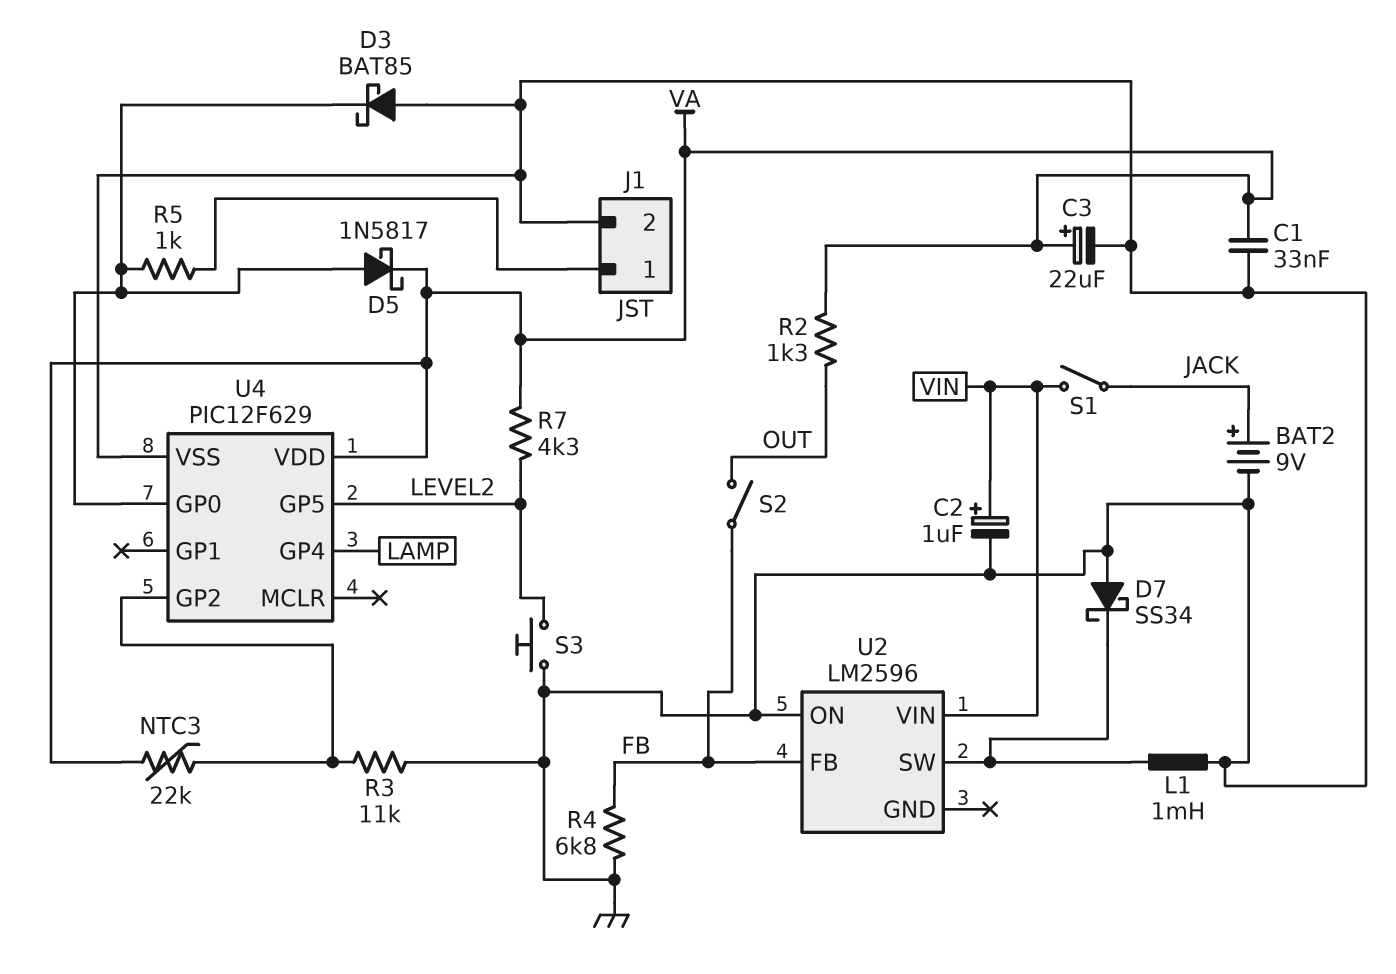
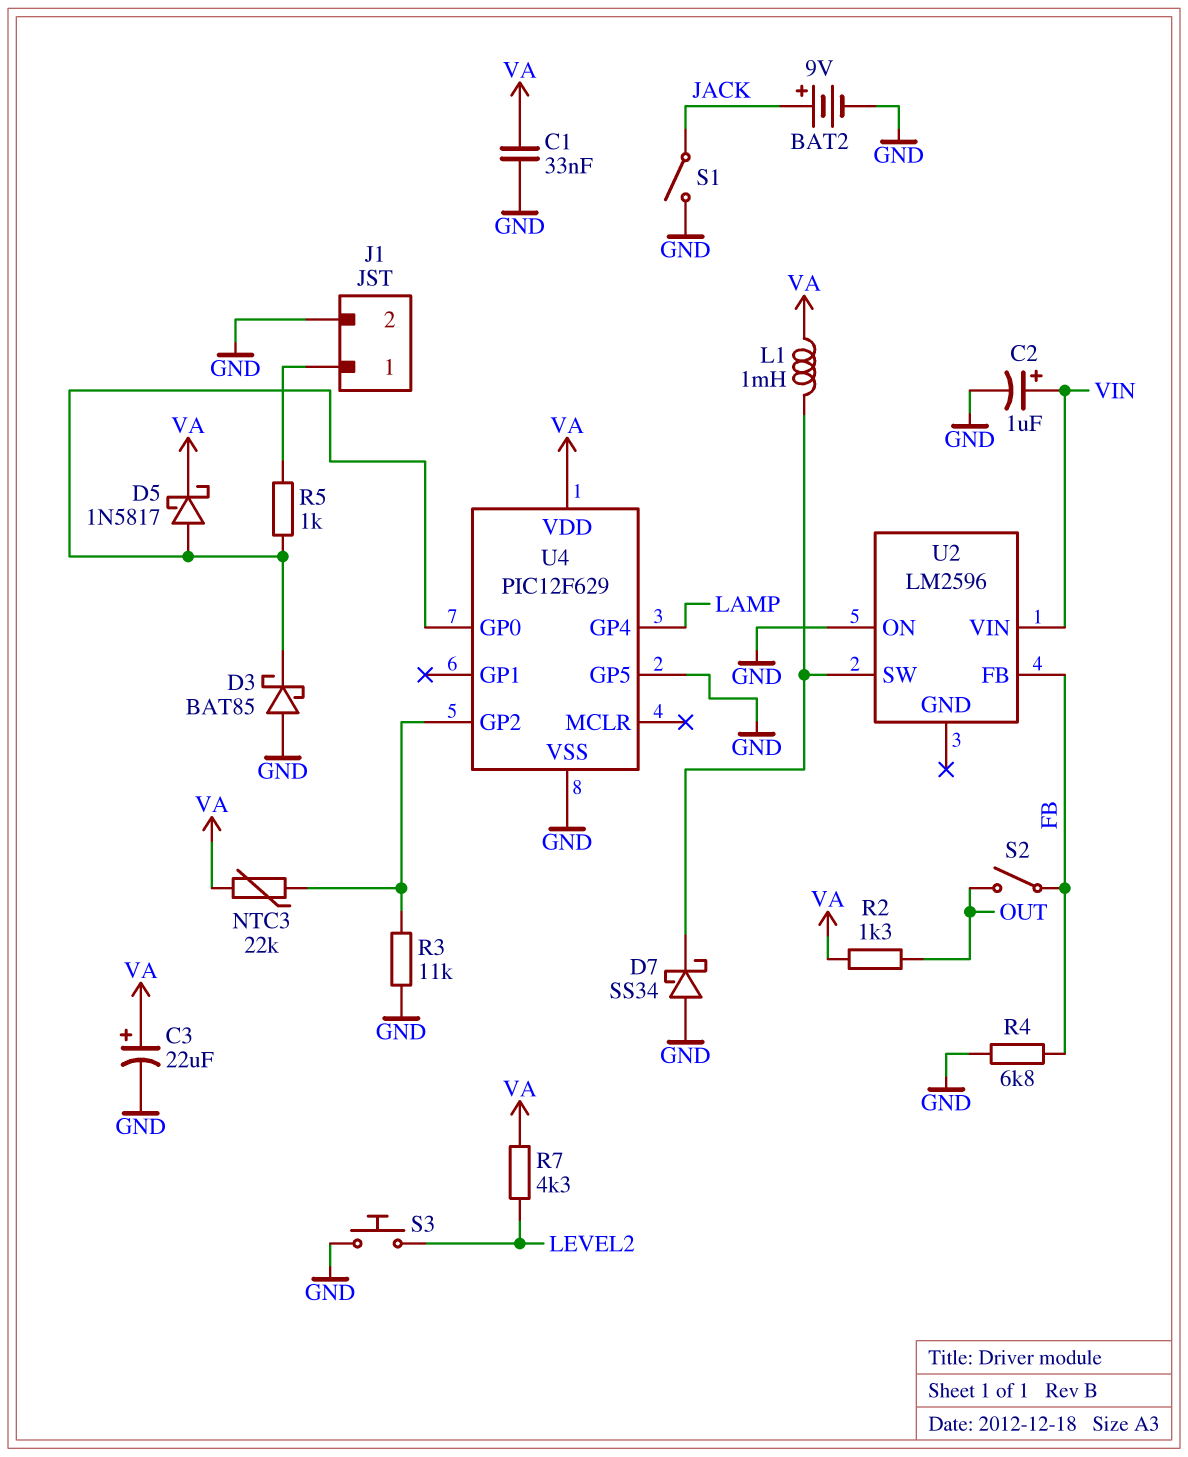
L1: 1mH (GND, U2/SW) -> 1mH (U2/SW, VA)
S1: switch (JACK, VIN) -> switch (GND, JACK)
U4 pin GP5: LEVEL2 -> GND

